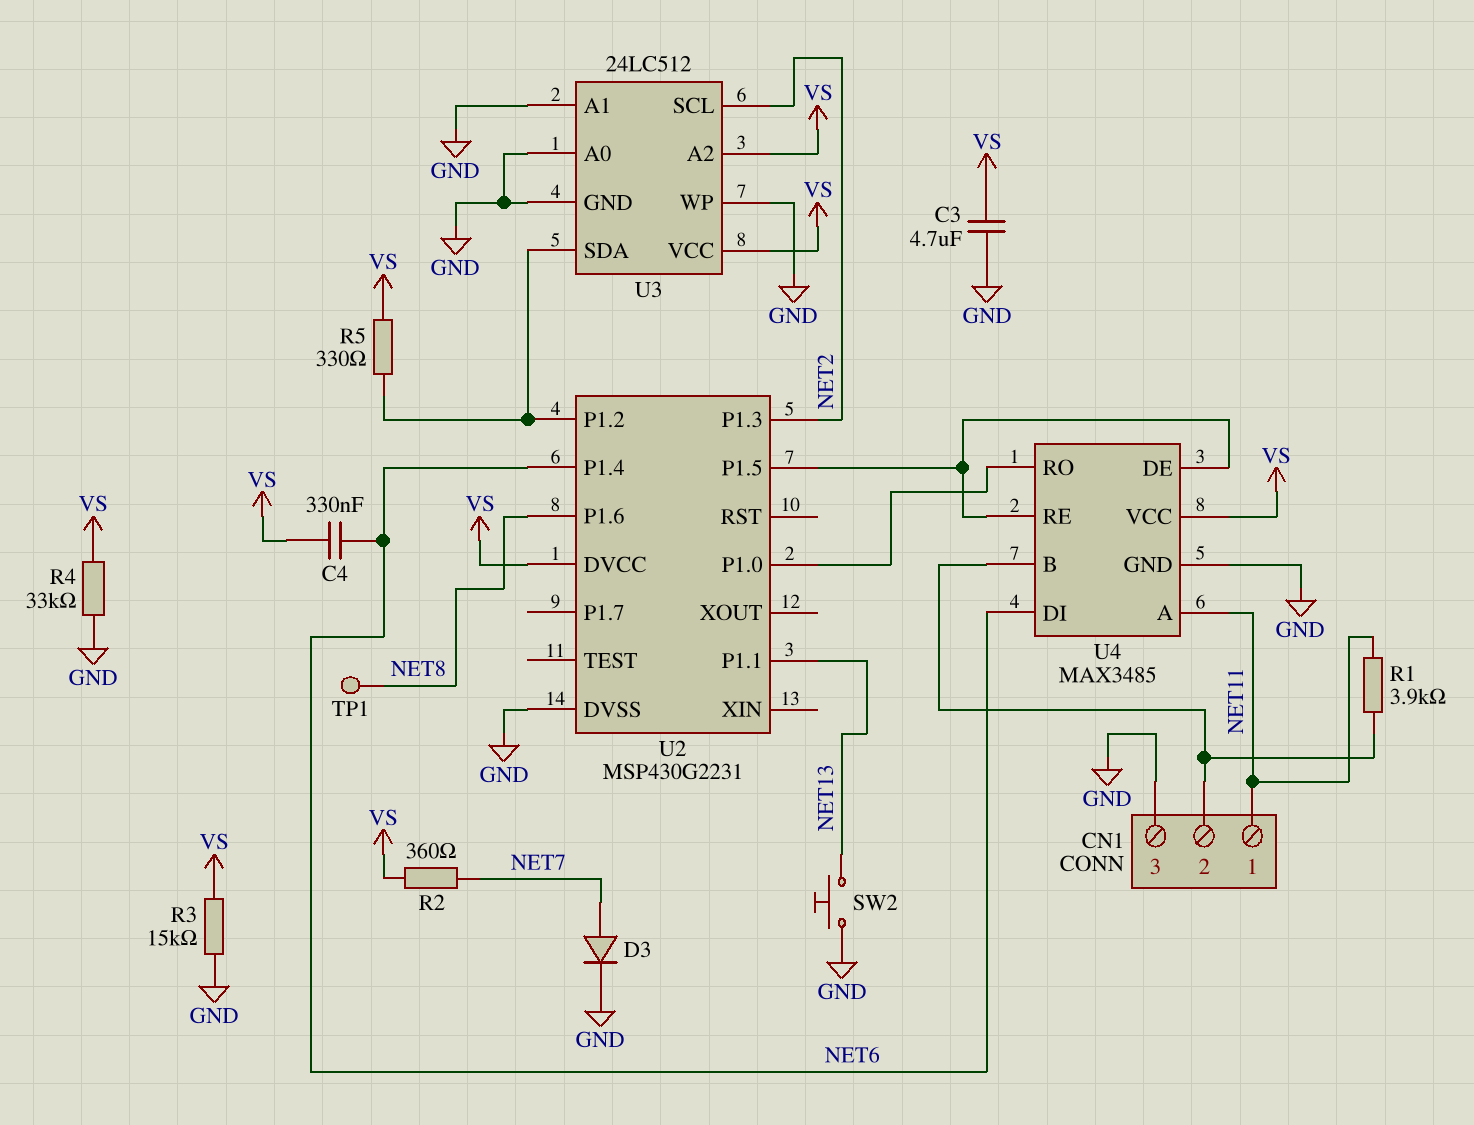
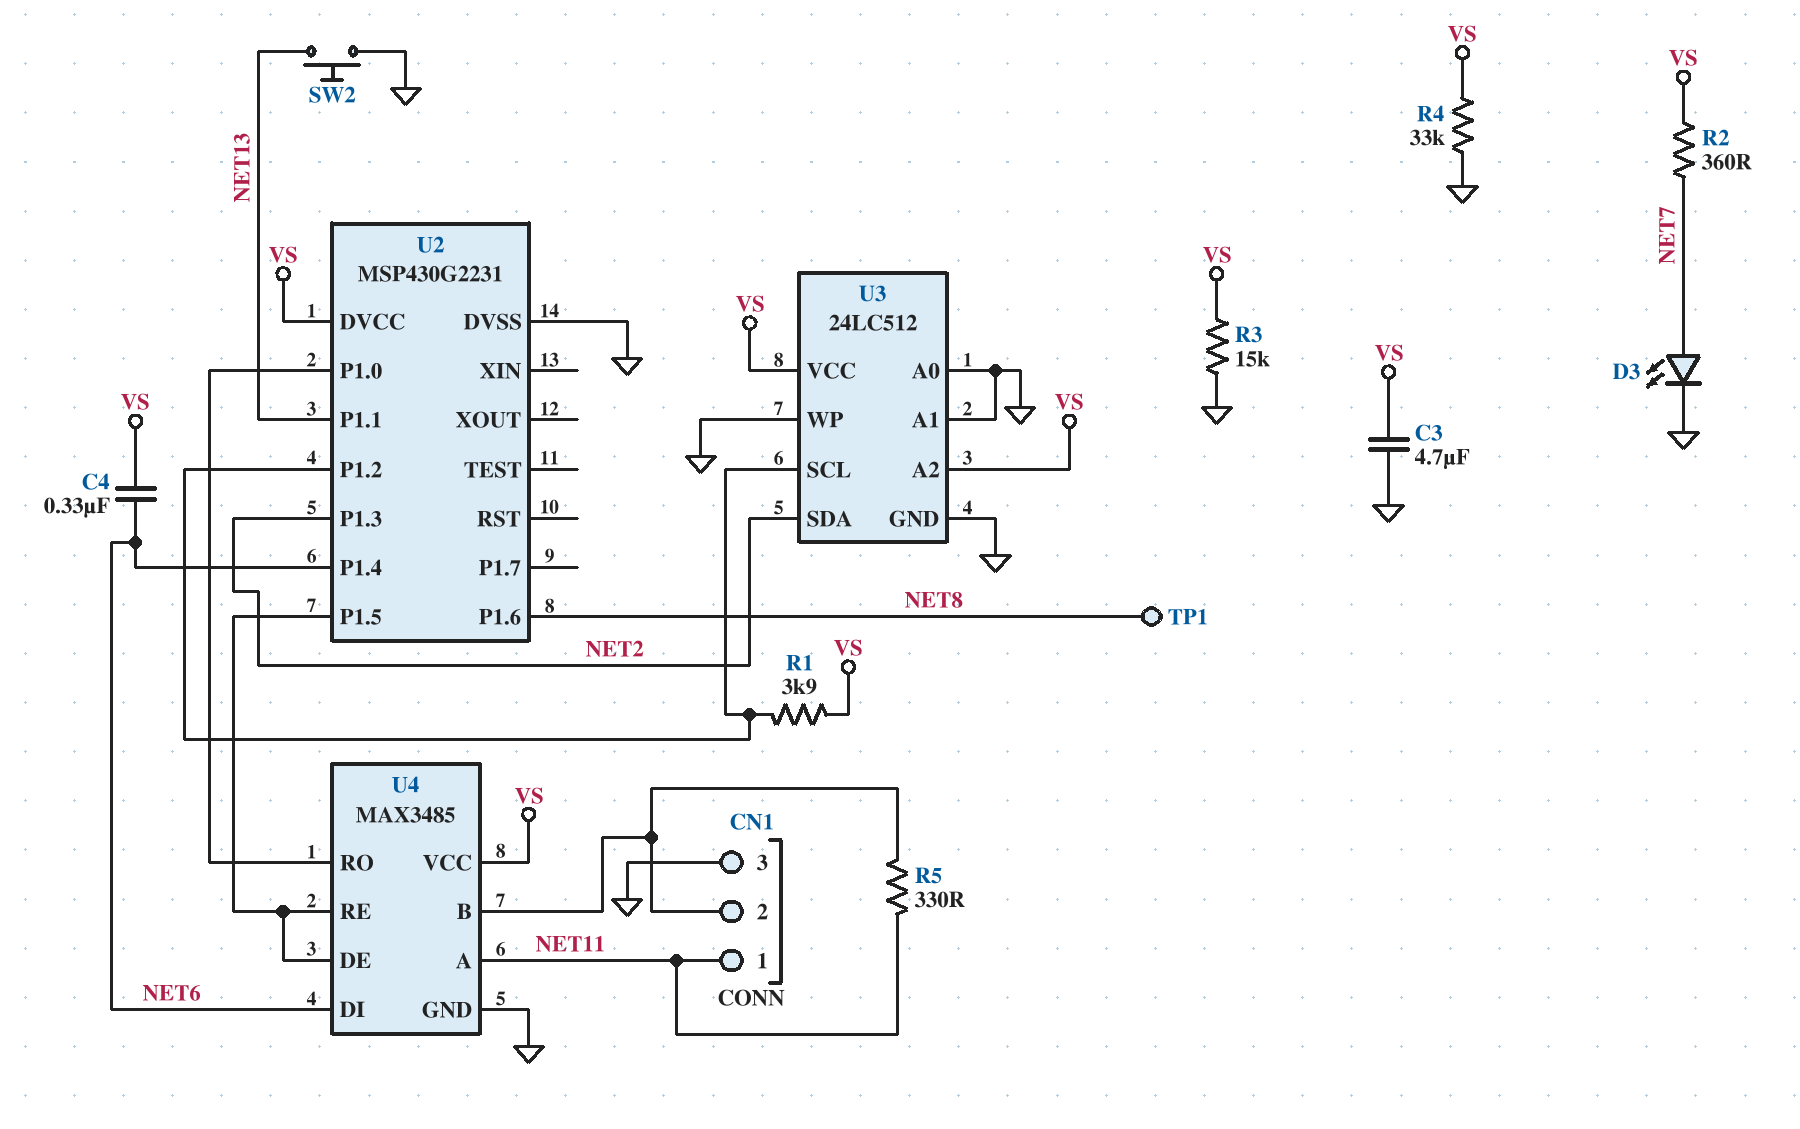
D3: diode (A NET7, K GND) -> LED (A NET7, K GND)
R1: 3.9k (CN1/2, NET11) -> 3.9k (U2/P1.2, VS)
R5: 330 (U2/P1.2, VS) -> 330 (CN1/2, NET11)
U3 pin SCL: NET2 -> U2/P1.2
U3 pin SDA: U2/P1.2 -> NET2

